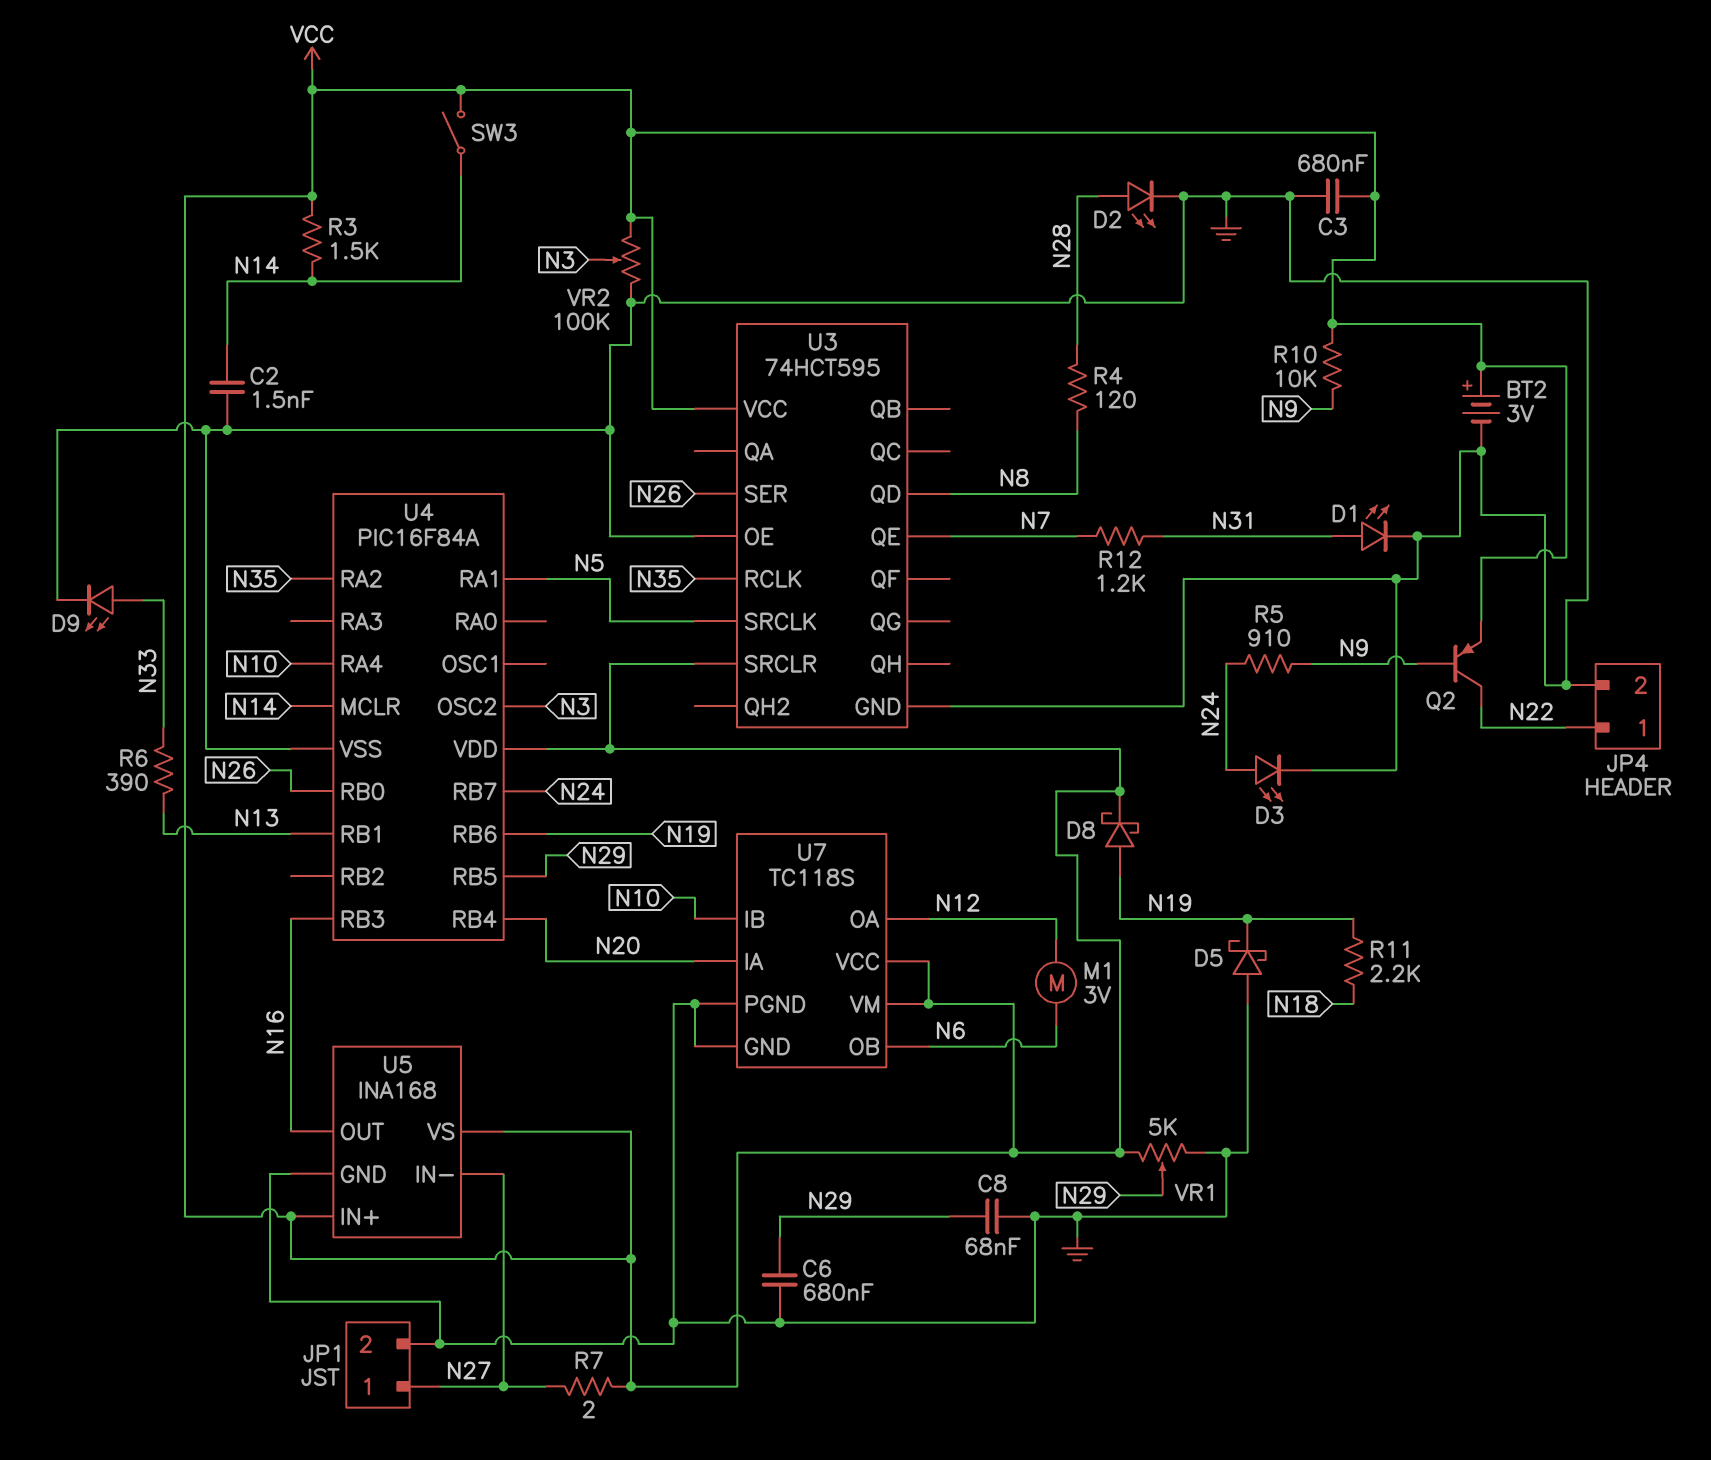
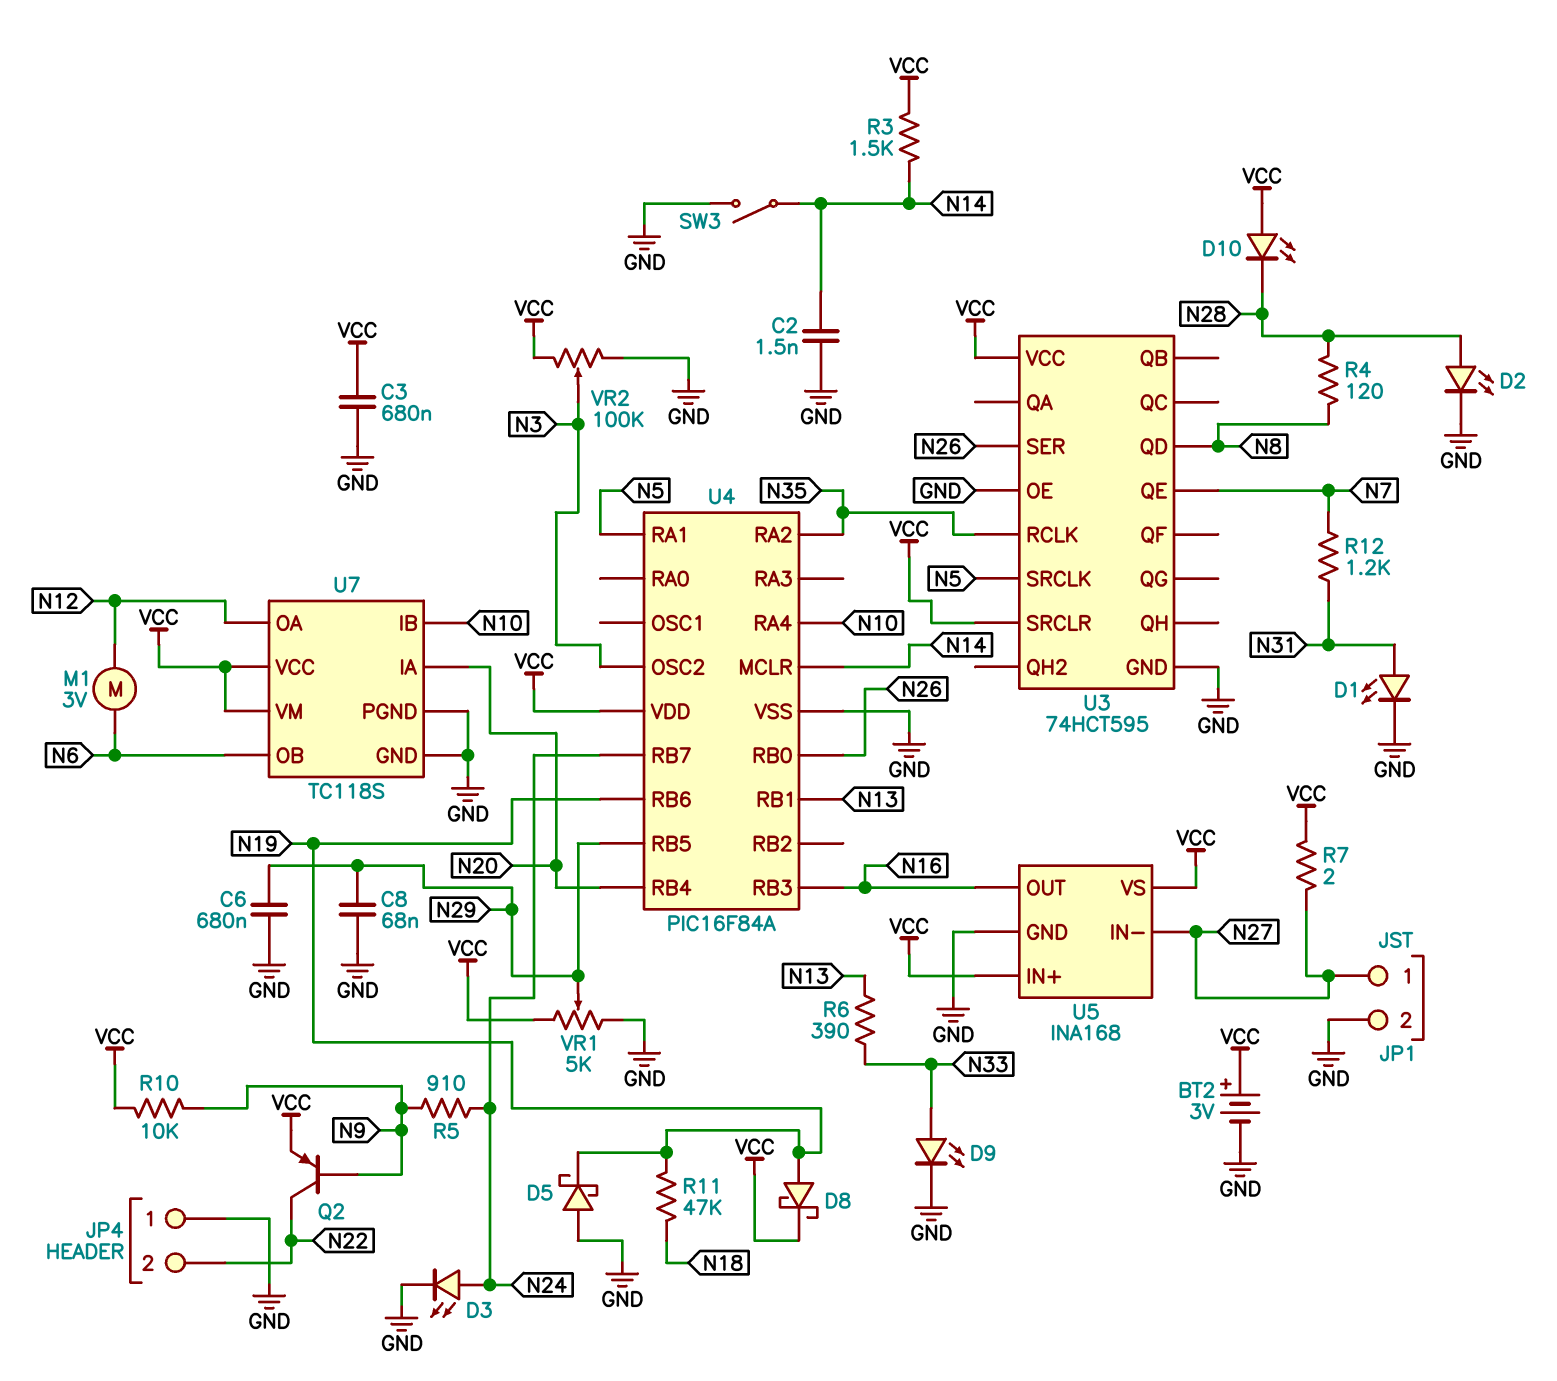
D10: none -> LED (A VCC, K N28)
JP4 pin 1: N22 -> GND
JP4 pin 2: GND -> N22
R11: 2.2k (N18, N19) -> 47k (N18, N19)
SW3: switch (N14, VCC) -> switch (GND, N14)

